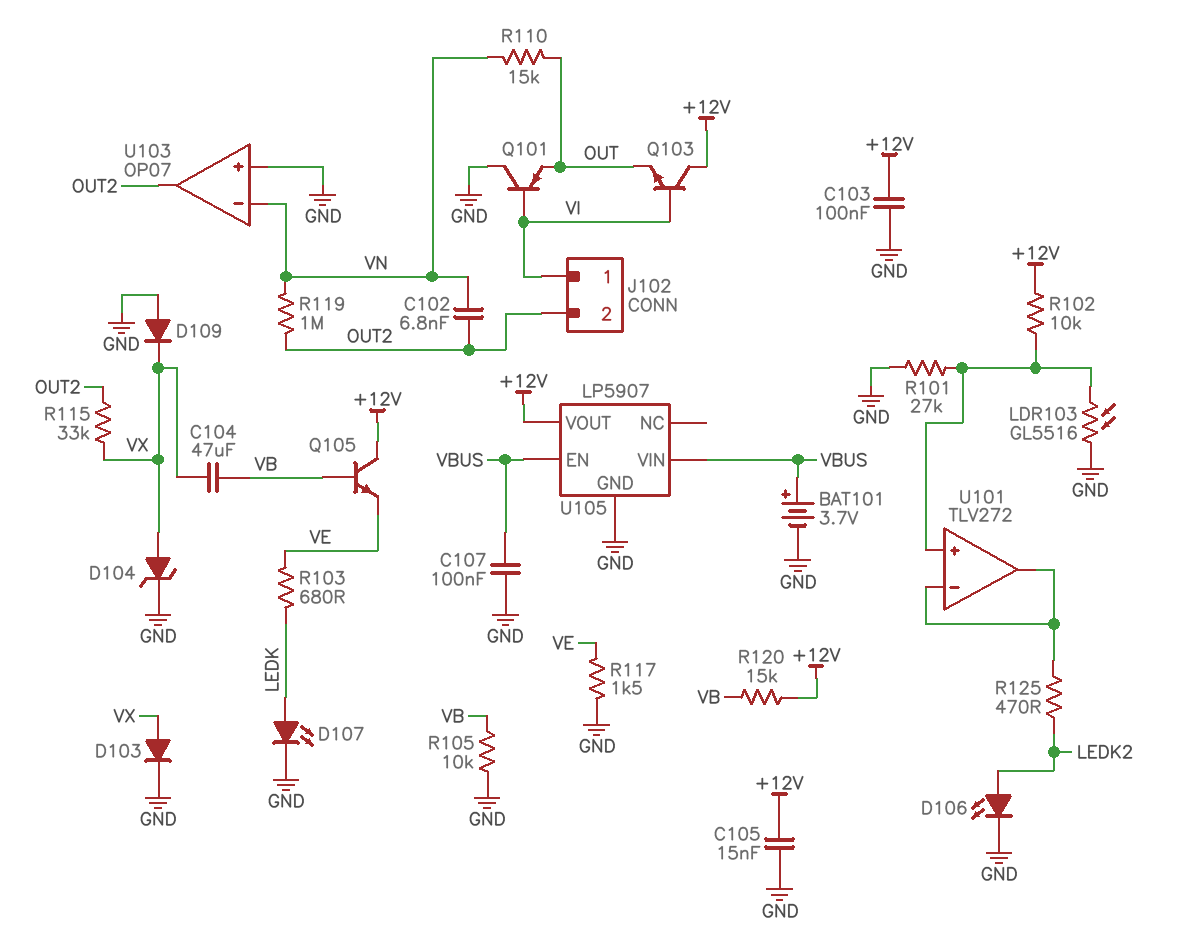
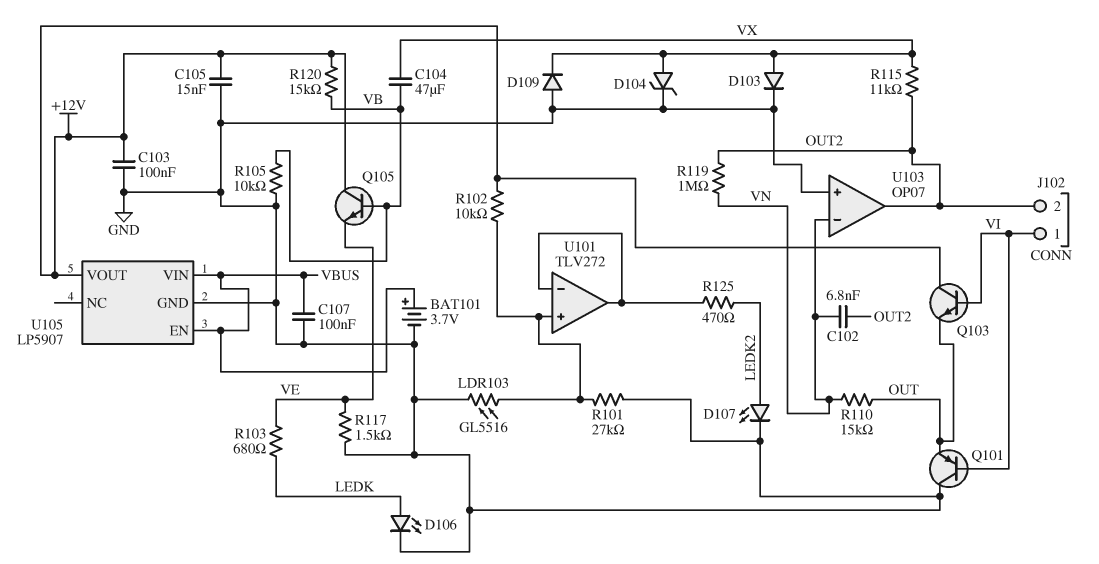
D106: LED (A LEDK2, K GND) -> LED (A LEDK, K GND)
D107: LED (A LEDK, K GND) -> LED (A LEDK2, K GND)
R115: 33k (OUT2, VX) -> 11k (OUT2, VX)

